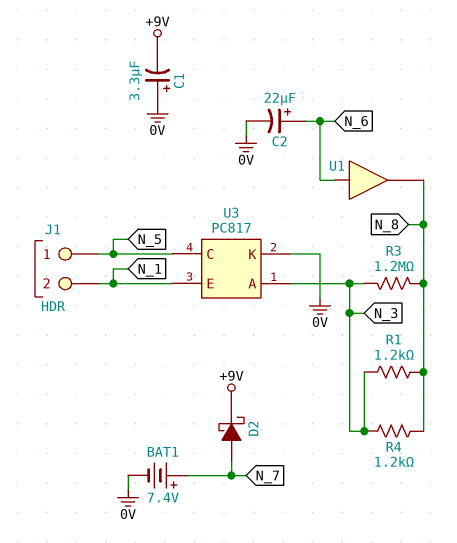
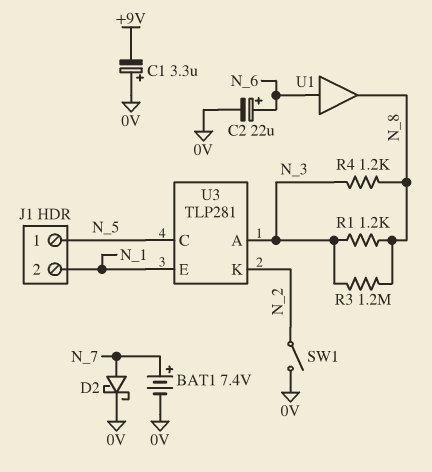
D2: schottky (A N_7, K +9V) -> schottky (A N_7, K 0V)
SW1: none -> switch (0V, N_2)
U3: PC817 -> TLP281
U3 pin K: 0V -> N_2

